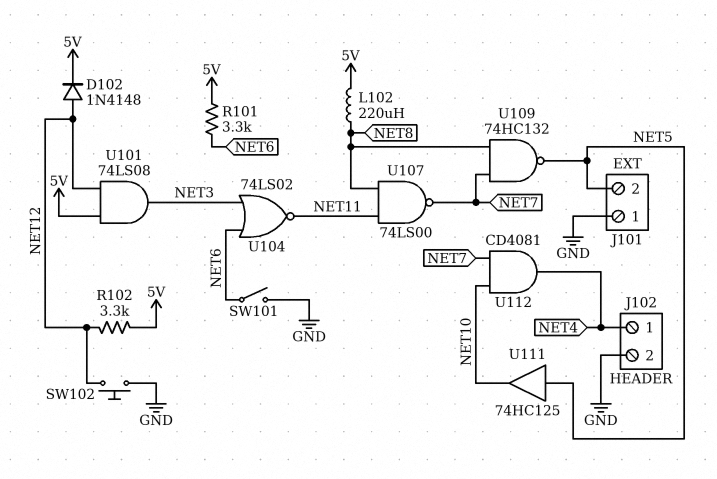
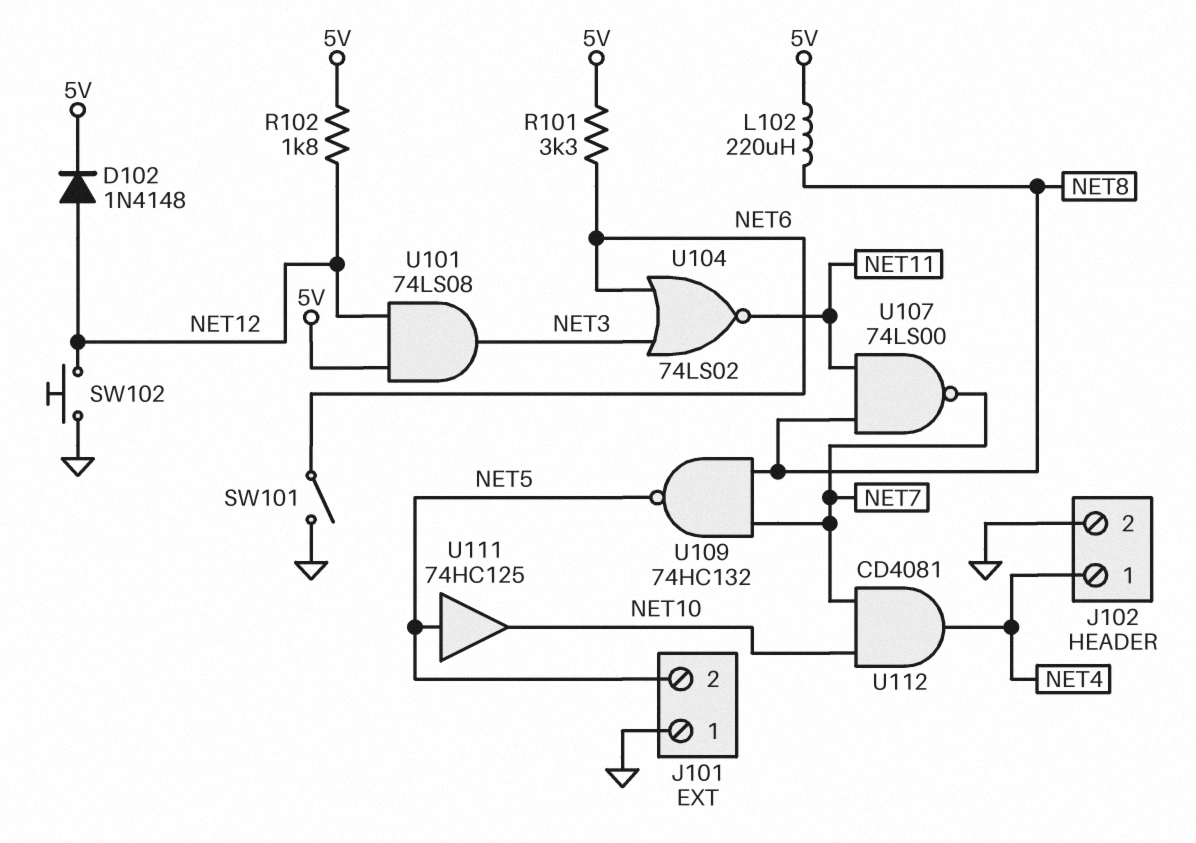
R102: 3.3k (5V, NET12) -> 1.8k (5V, NET12)

